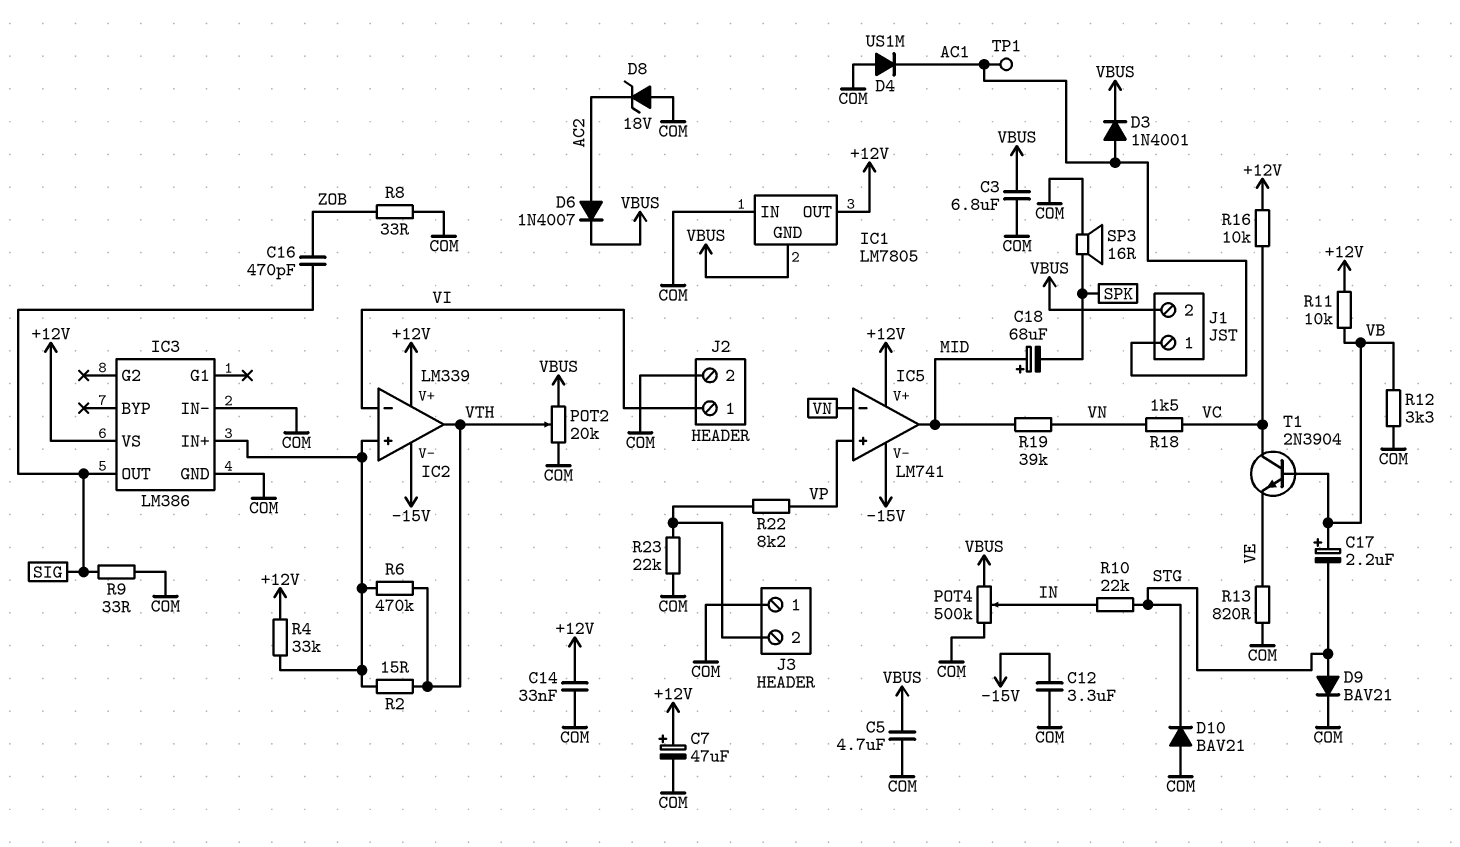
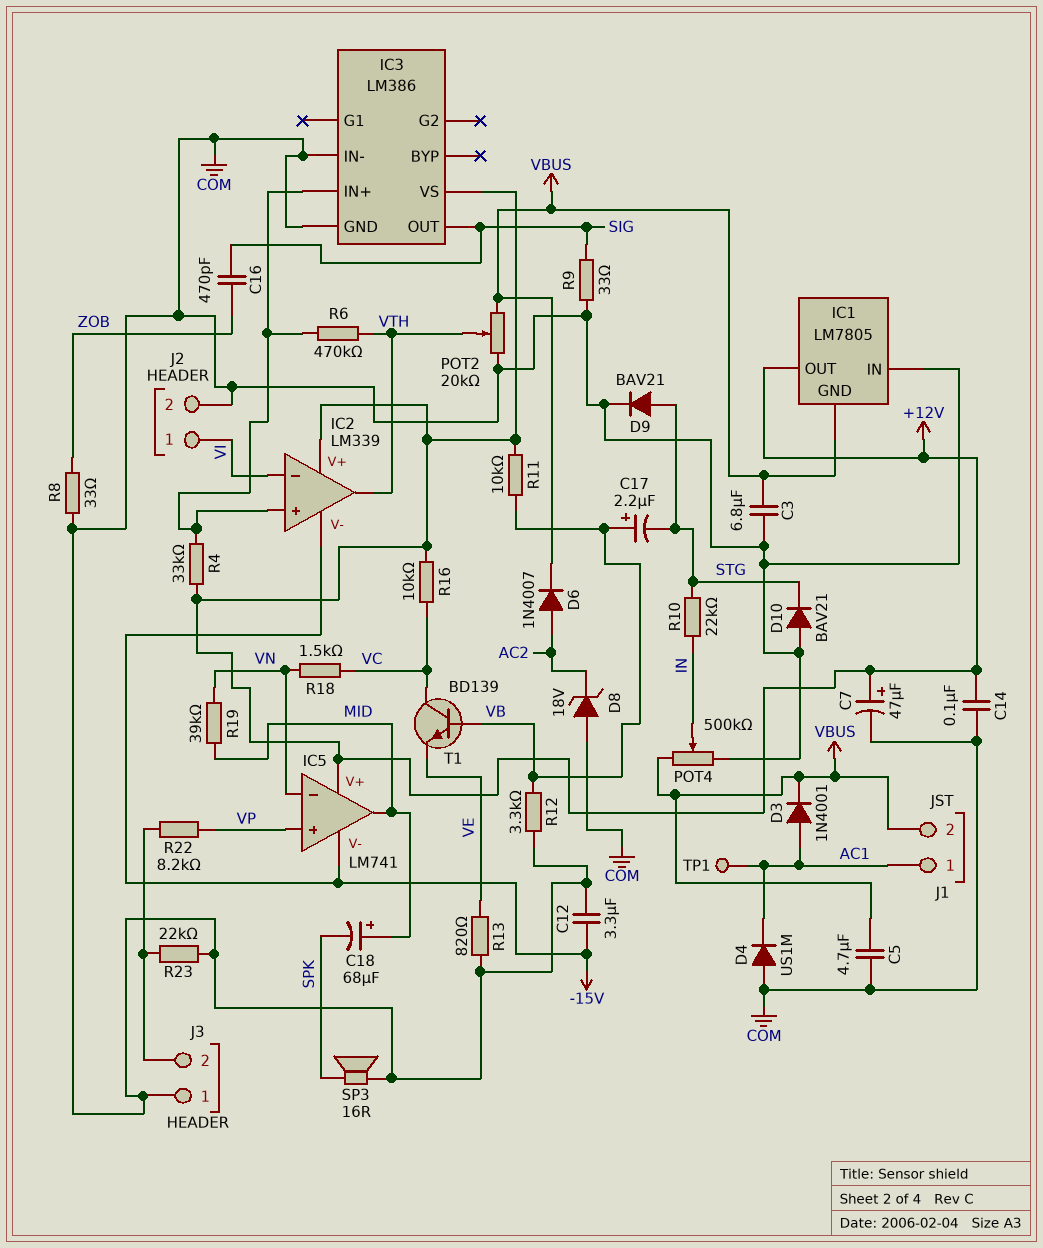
C14: 33nF (+12V, COM) -> 100nF (+12V, COM)
R2: 15 (IC2/in+, VTH) -> none
T1: NPN 2N3904 (B VB, C VC, E VE) -> NPN BD139 (B VB, C VC, E VE)

